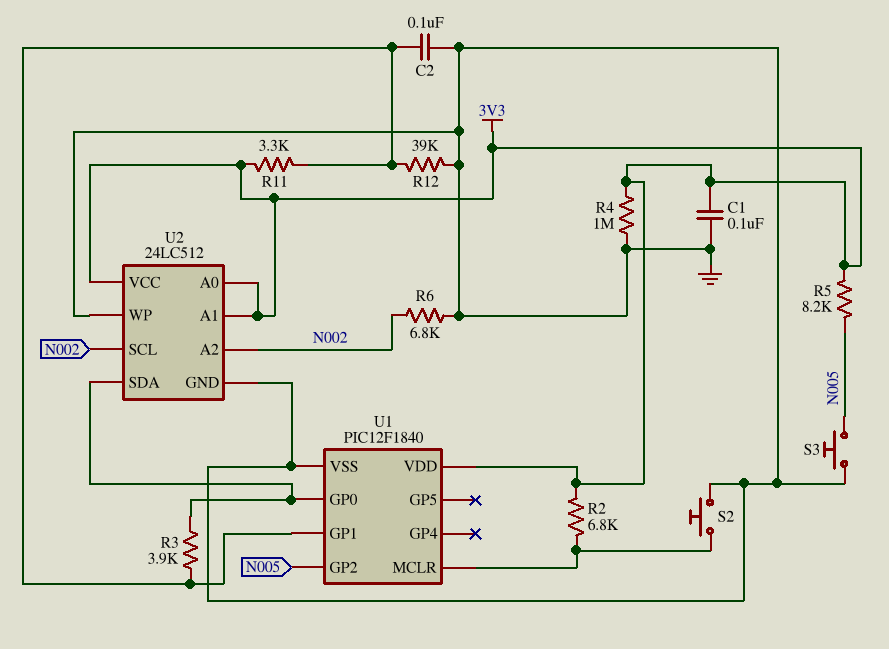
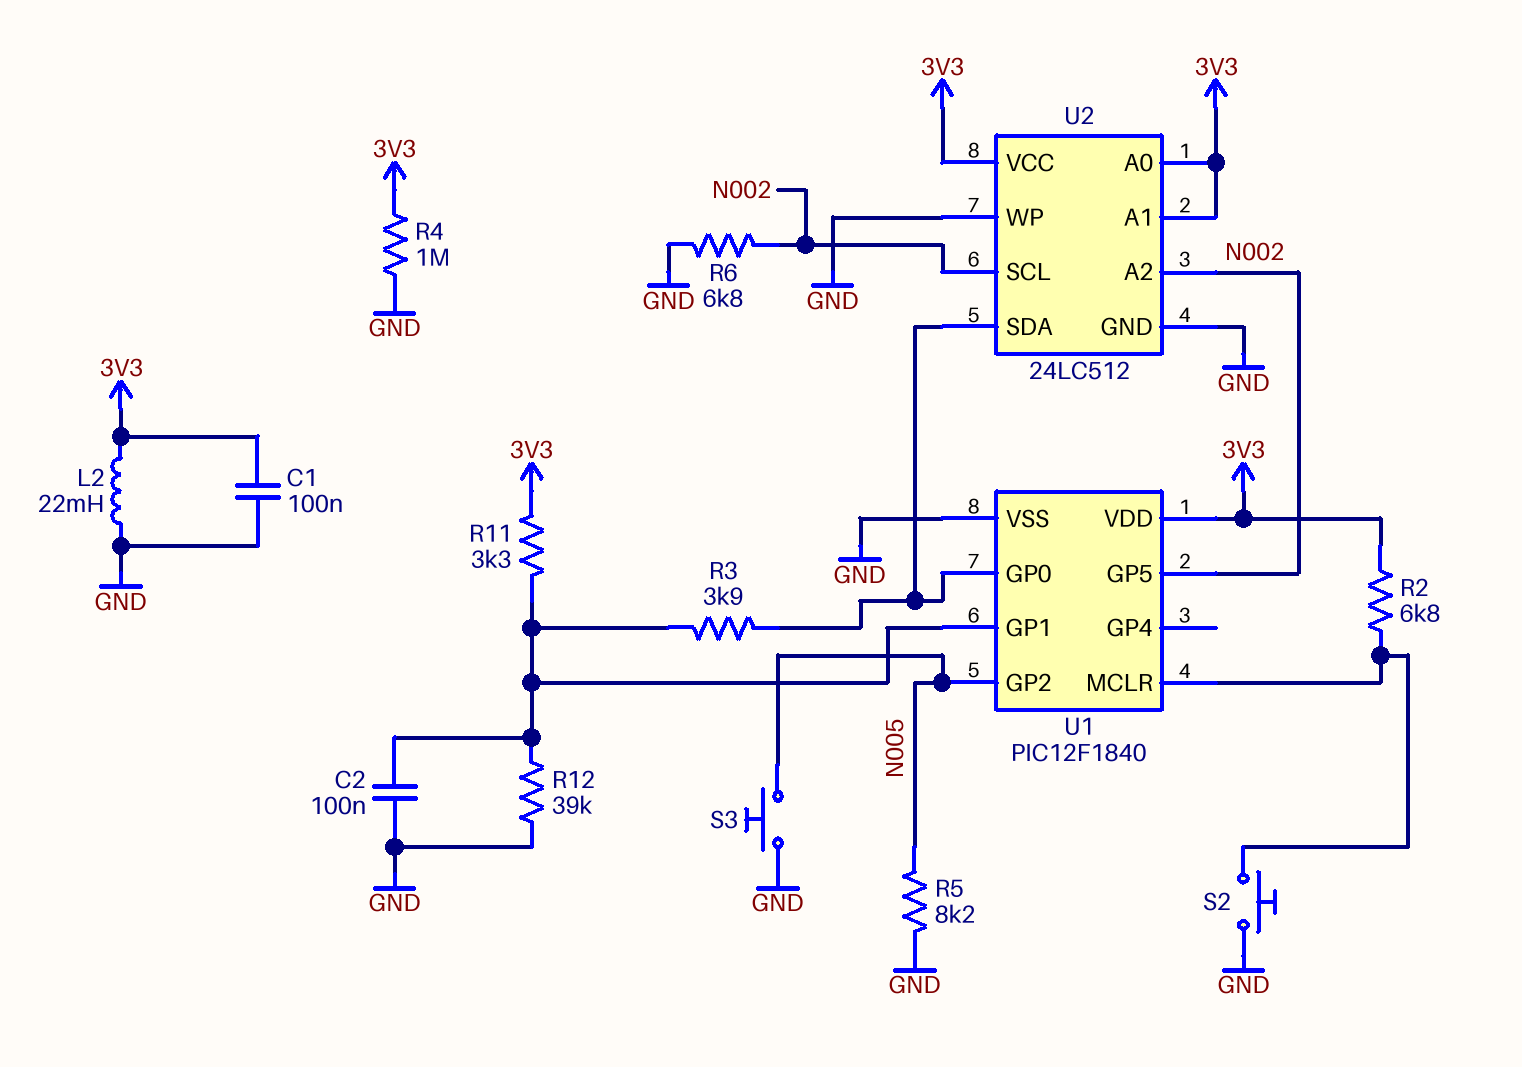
L2: none -> 22mH (3V3, GND)
R5: 8.2k (3V3, N005) -> 8.2k (GND, N005)
U1 pin GP5: none -> N002

